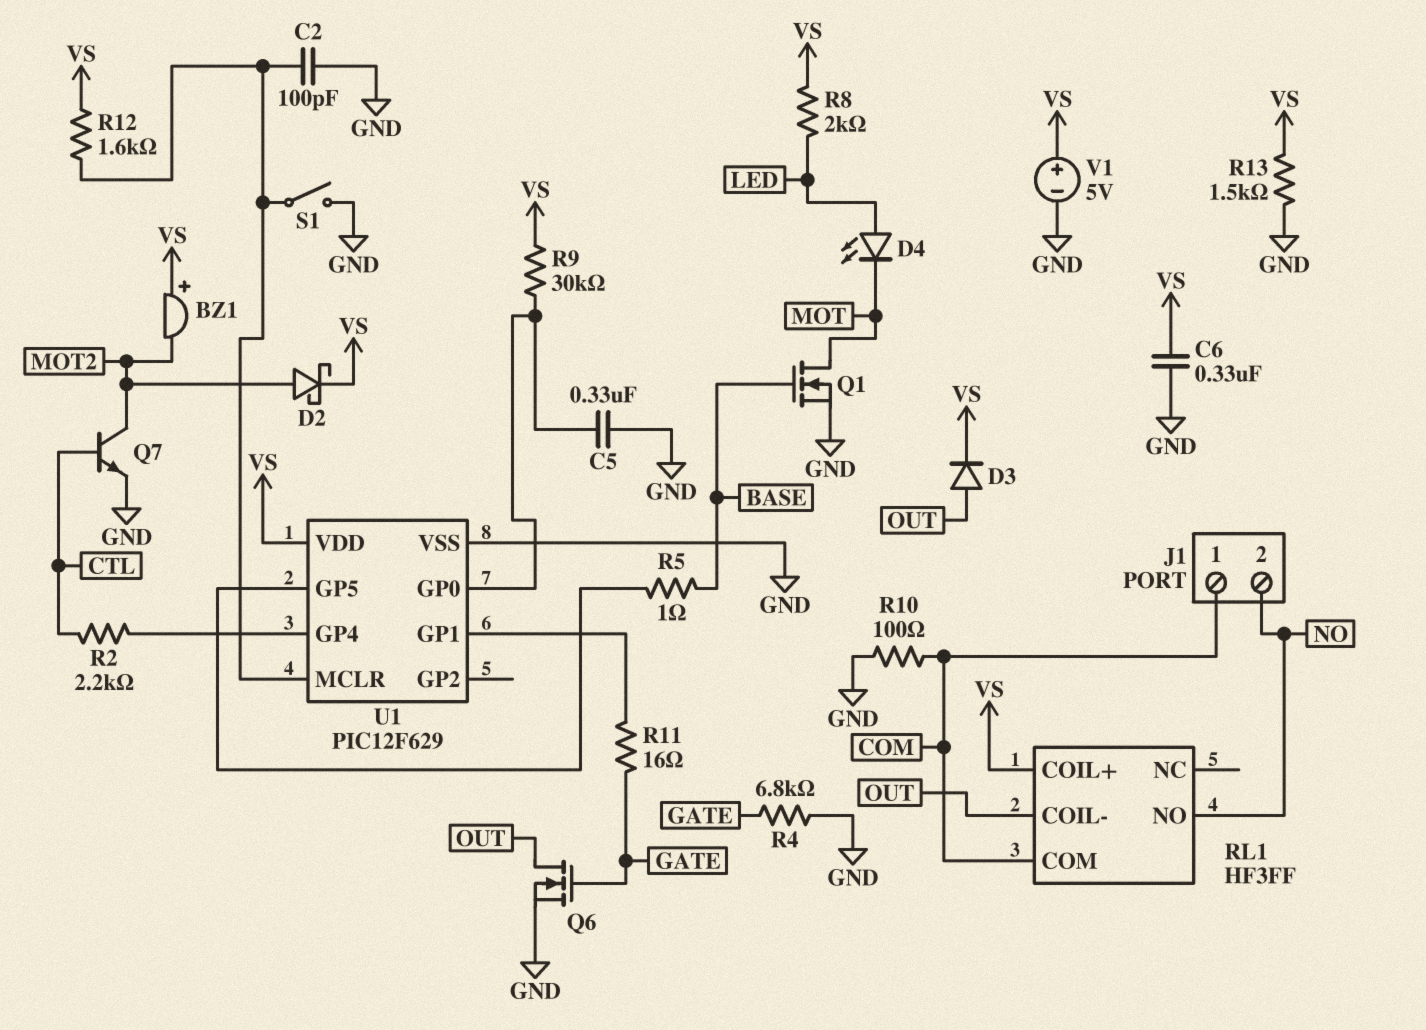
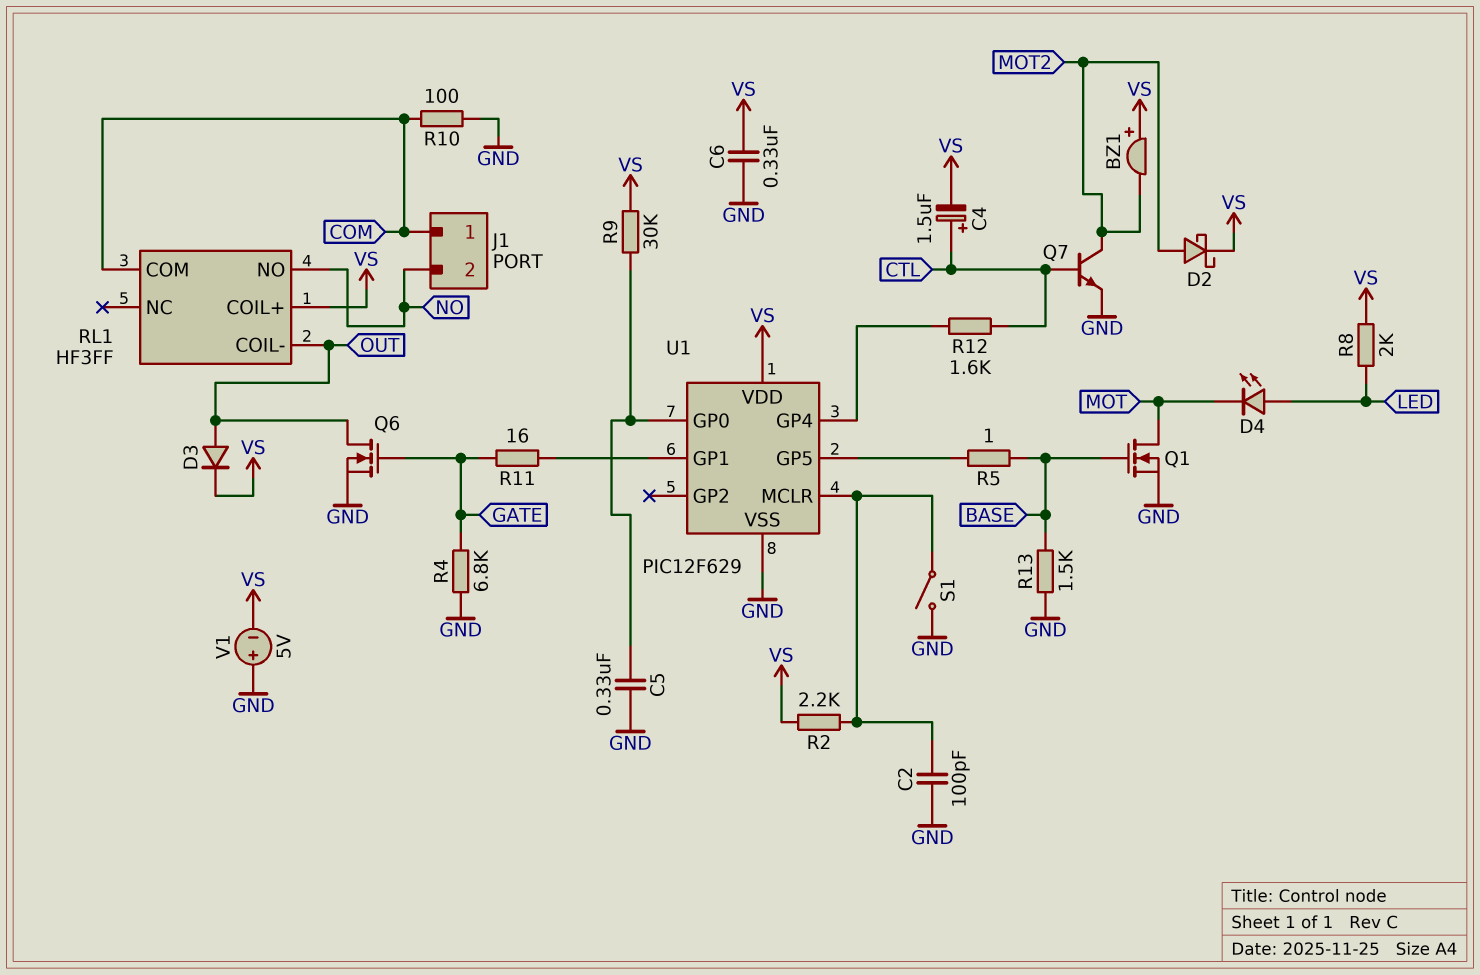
C4: none -> 1.5uF (plus CTL, minus VS)
R2: 2.2k (CTL, U1/GP4) -> 2.2k (U1/MCLR, VS)
R12: 1.6k (U1/MCLR, VS) -> 1.6k (CTL, U1/GP4)
R13: 1.5k (GND, VS) -> 1.5k (BASE, GND)
V1: 5V (plus VS, minus GND) -> 5V (plus GND, minus VS)

